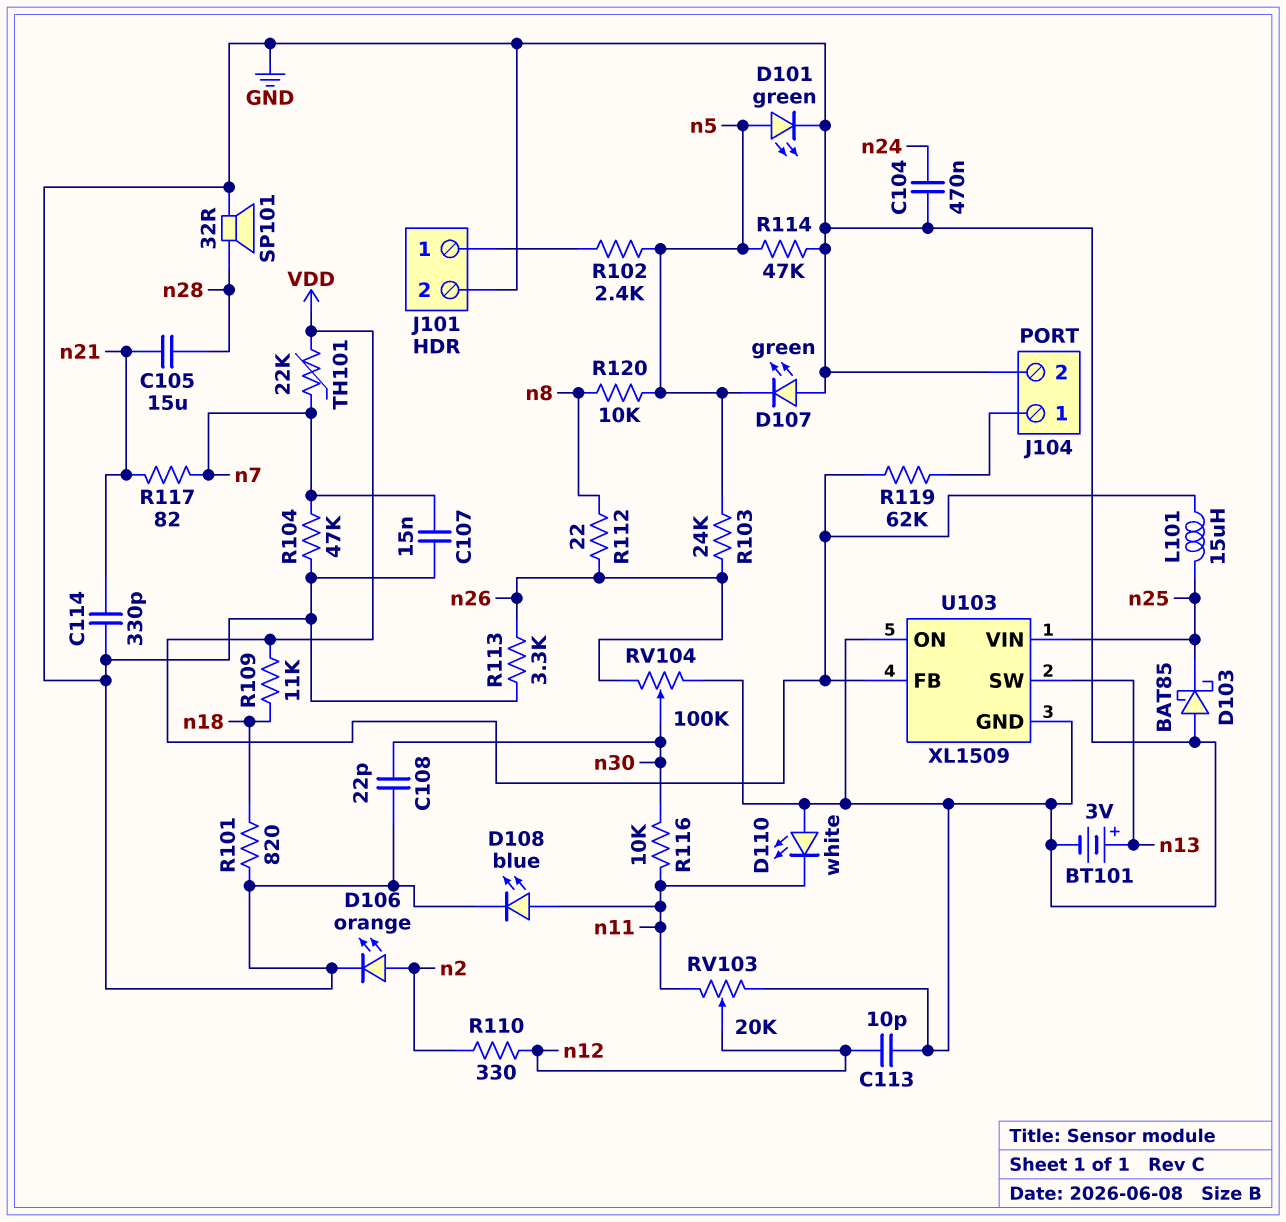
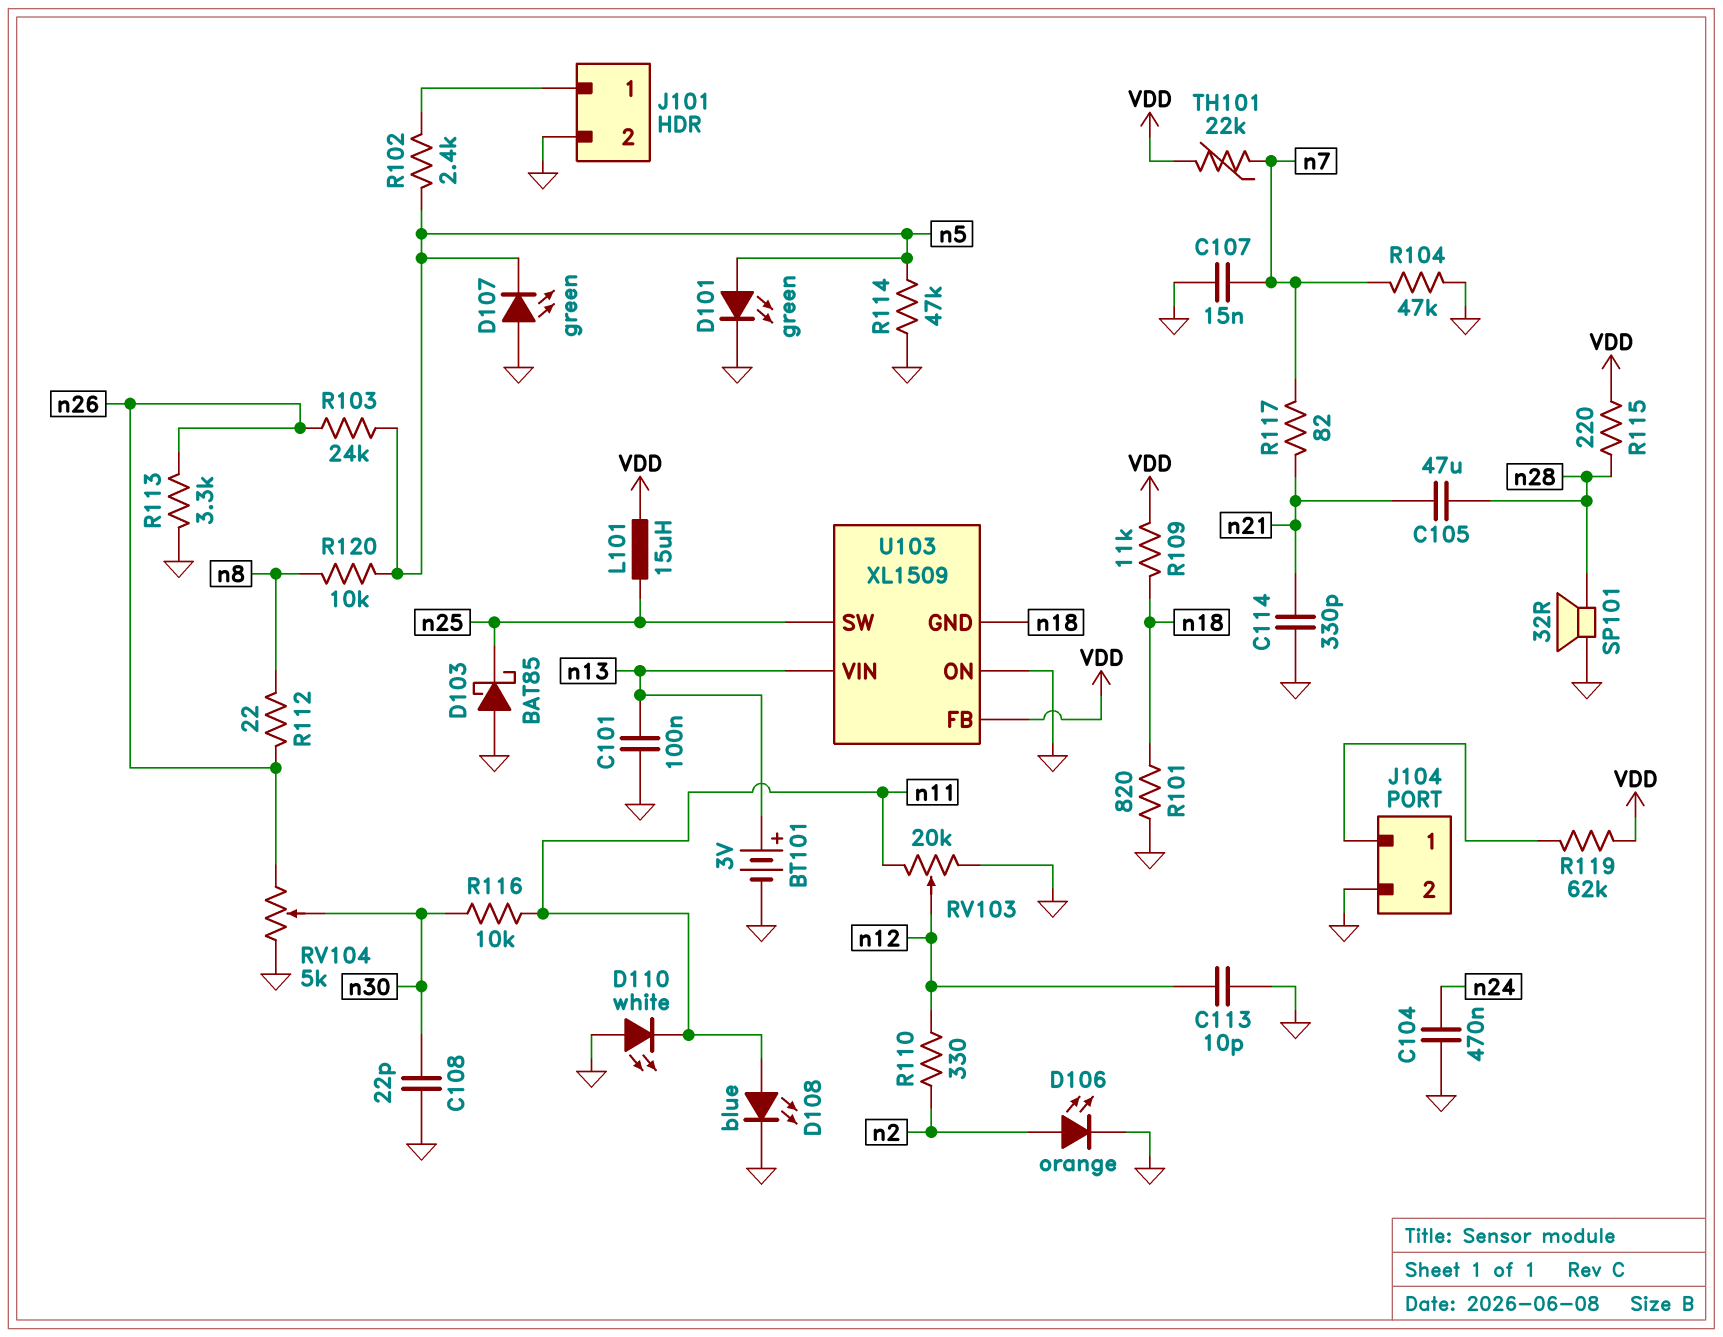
C101: none -> 100nF (GND, n13)
C105: 15uF (n21, n28) -> 47uF (n21, n28)
R115: none -> 220 (VDD, n28)
RV104: 100k (GND, n26, wiper n30) -> 5k (GND, n26, wiper n30)
U103 pin GND: GND -> n18
U103 pin SW: n13 -> n25
U103 pin VIN: n25 -> n13

